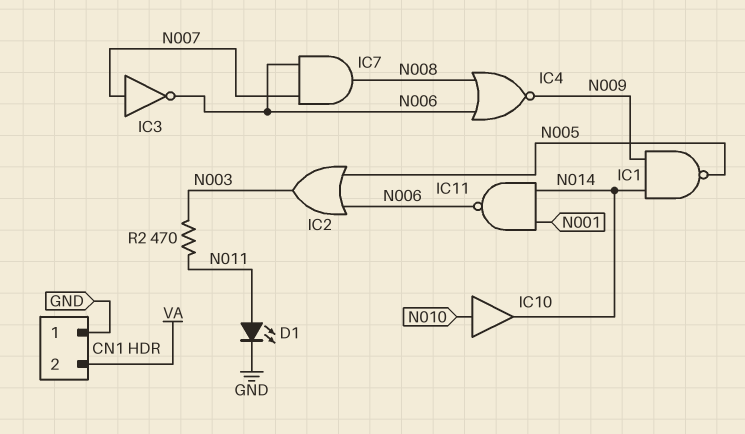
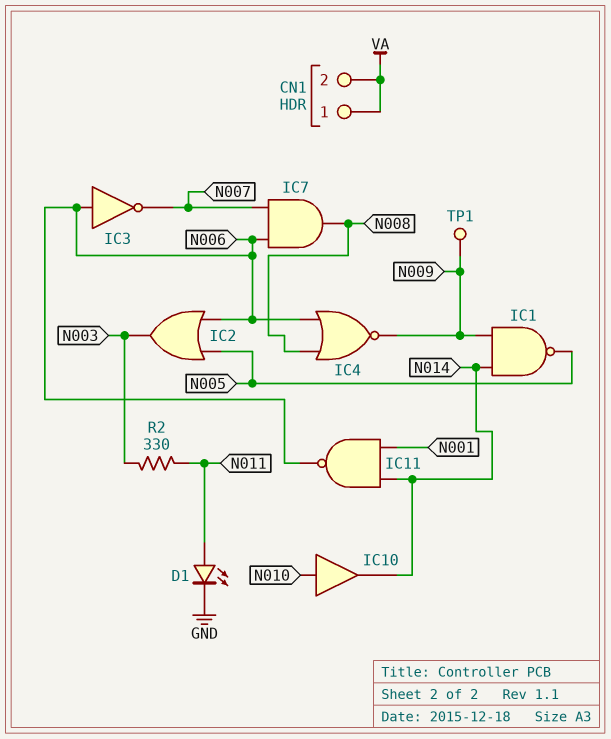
CN1 pin 1: GND -> VA
IC3: NOT (in N007, out N006) -> NOT (in N006, out N007)
R2: 470 (N003, N011) -> 330 (N003, N011)
TP1: none -> test point (N009)

